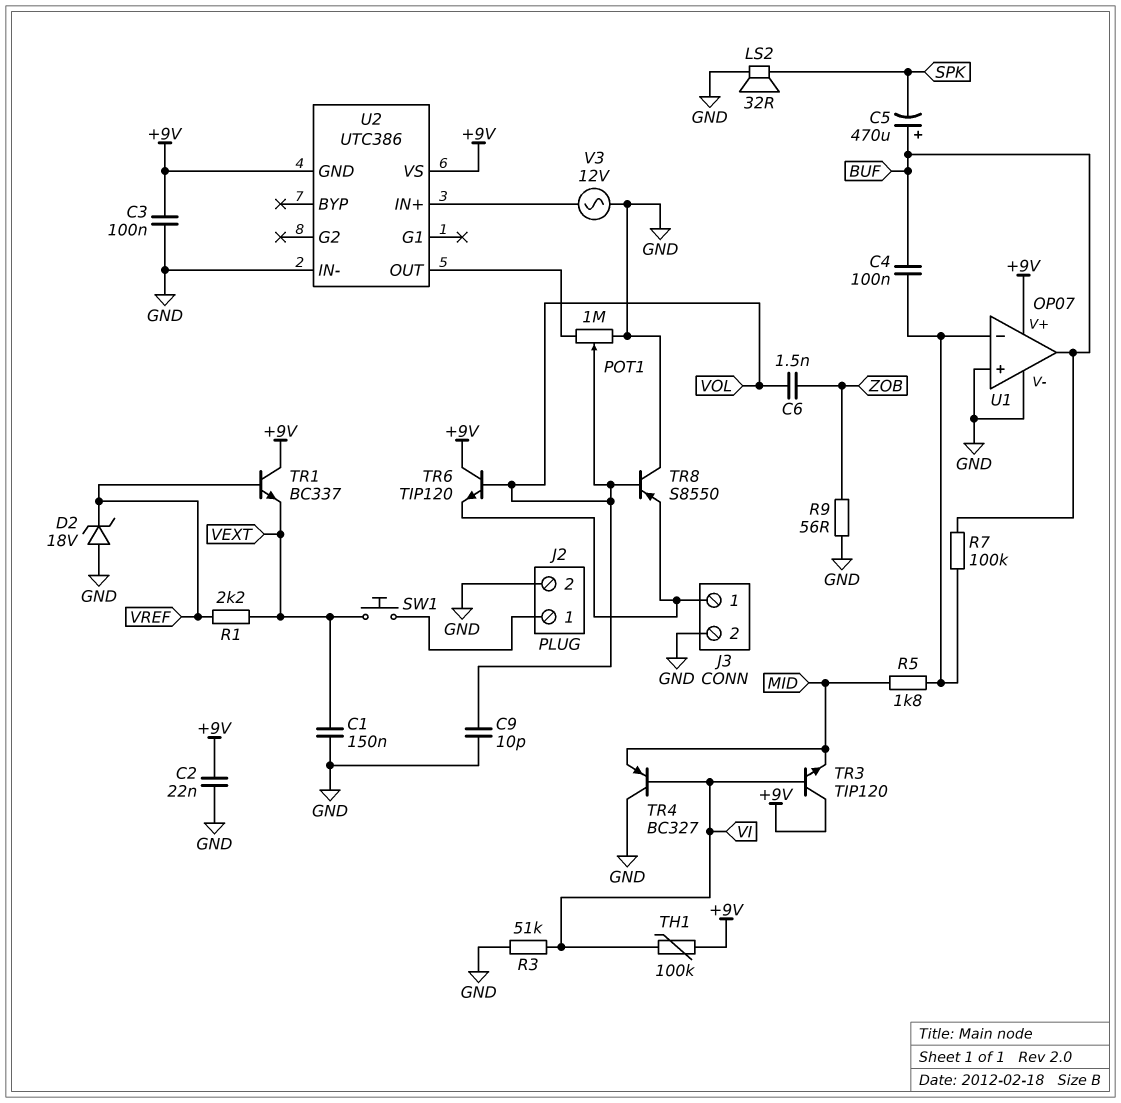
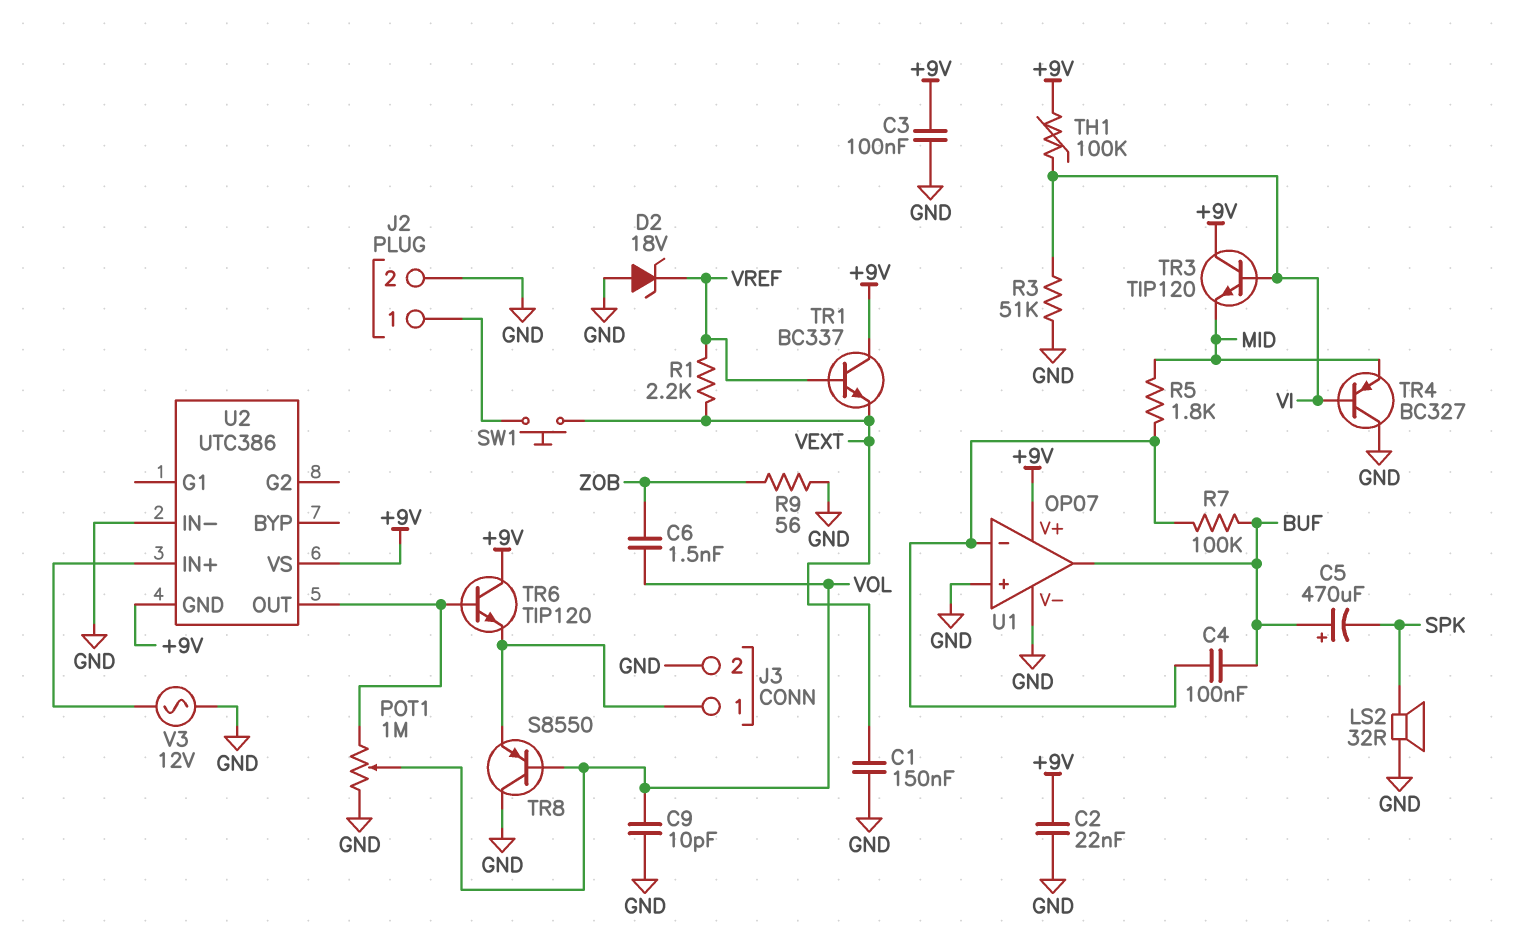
TR6: NPN TIP120 (B VOL, C +9V, E J3/1) -> NPN TIP120 (B U2/OUT, C +9V, E J3/1)

